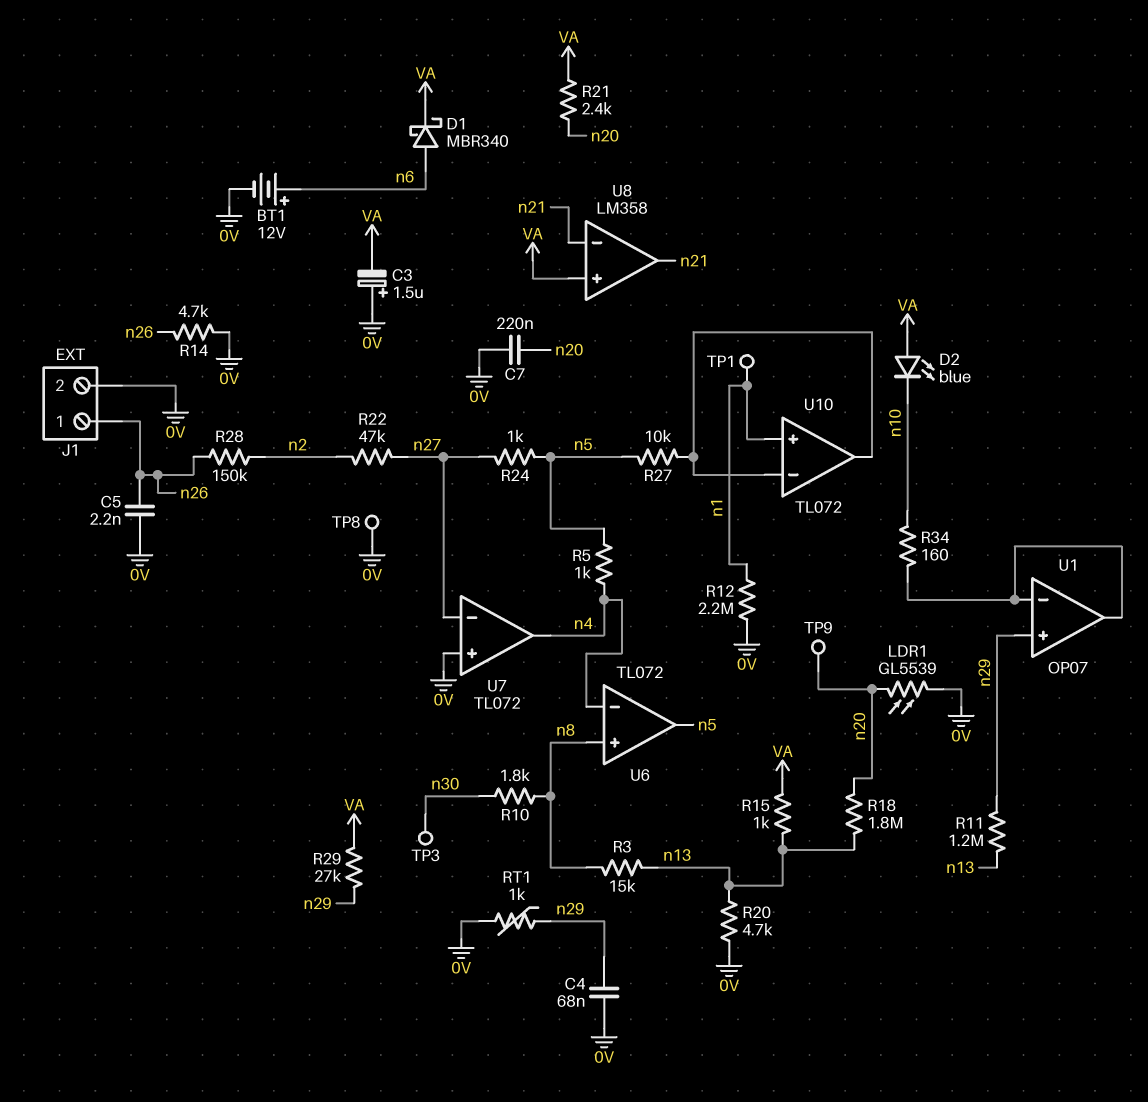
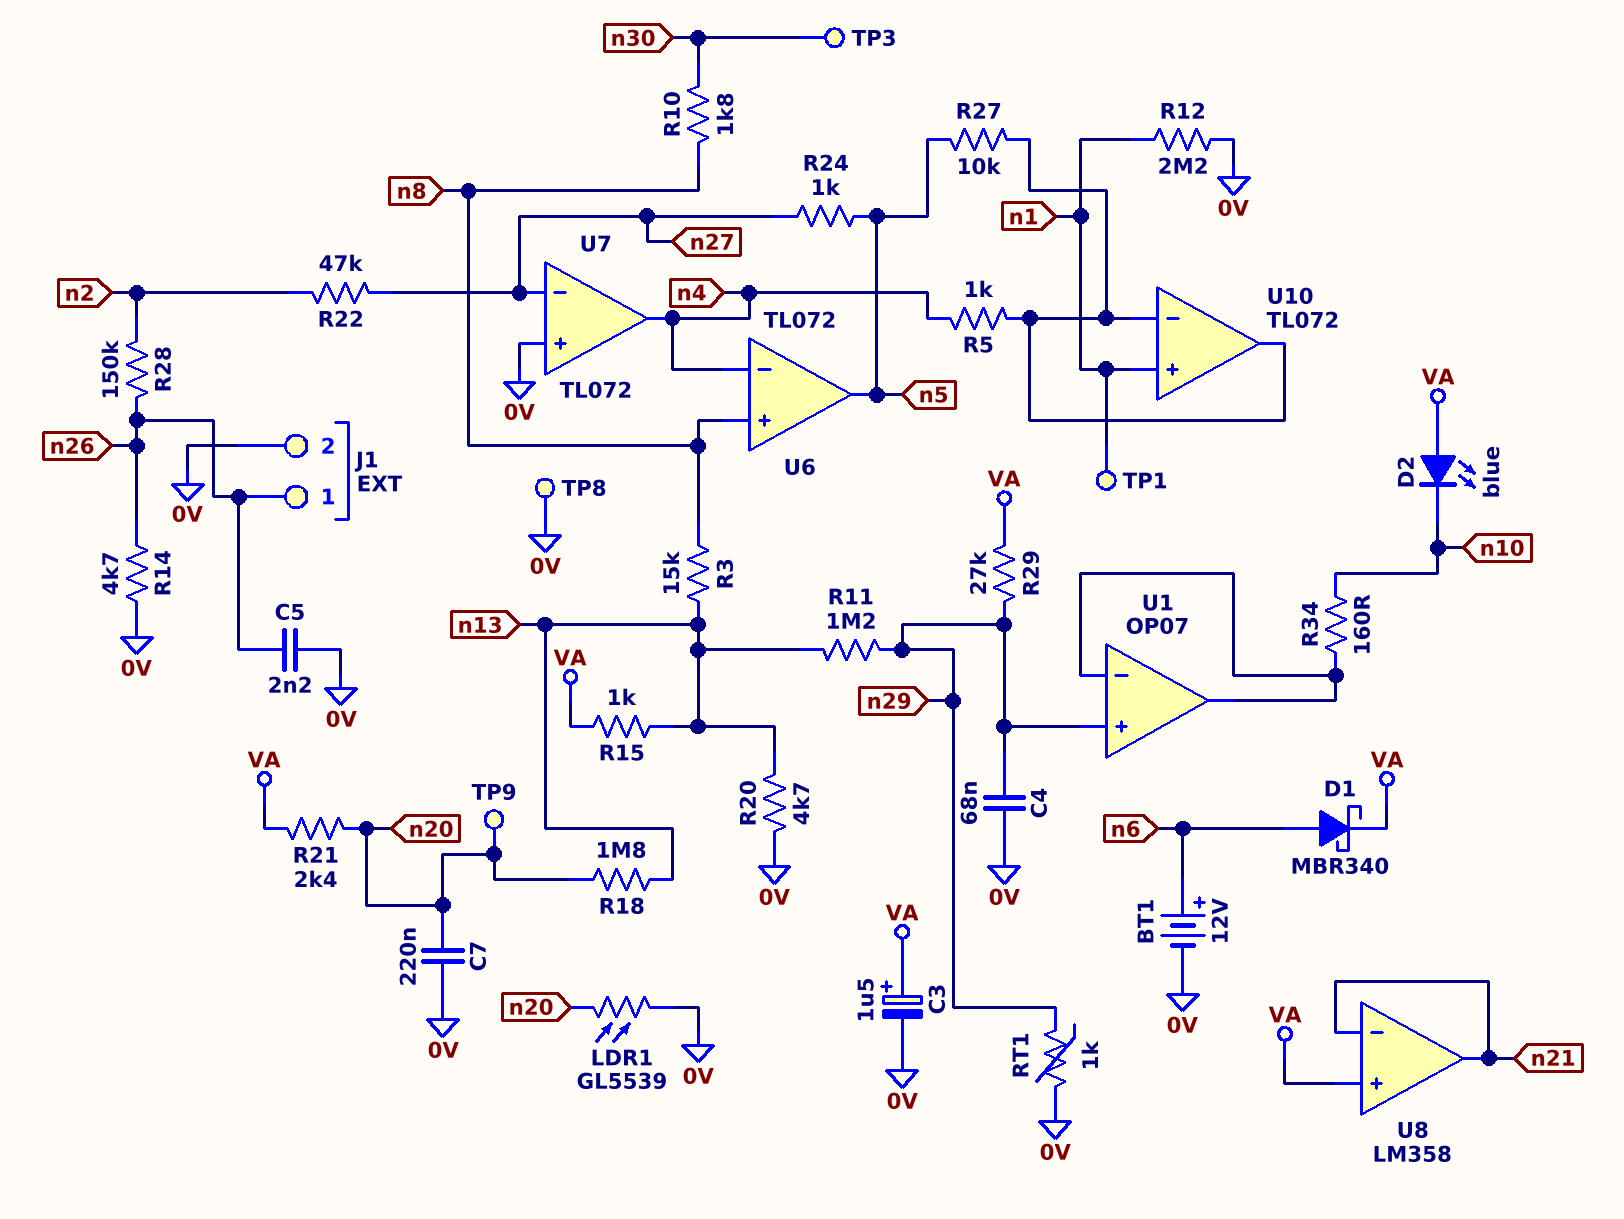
C3: 1.5uF (plus 0V, minus VA) -> 1.5uF (plus VA, minus 0V)
R5: 1k (n4, n5) -> 1k (U10/in-, n4)

